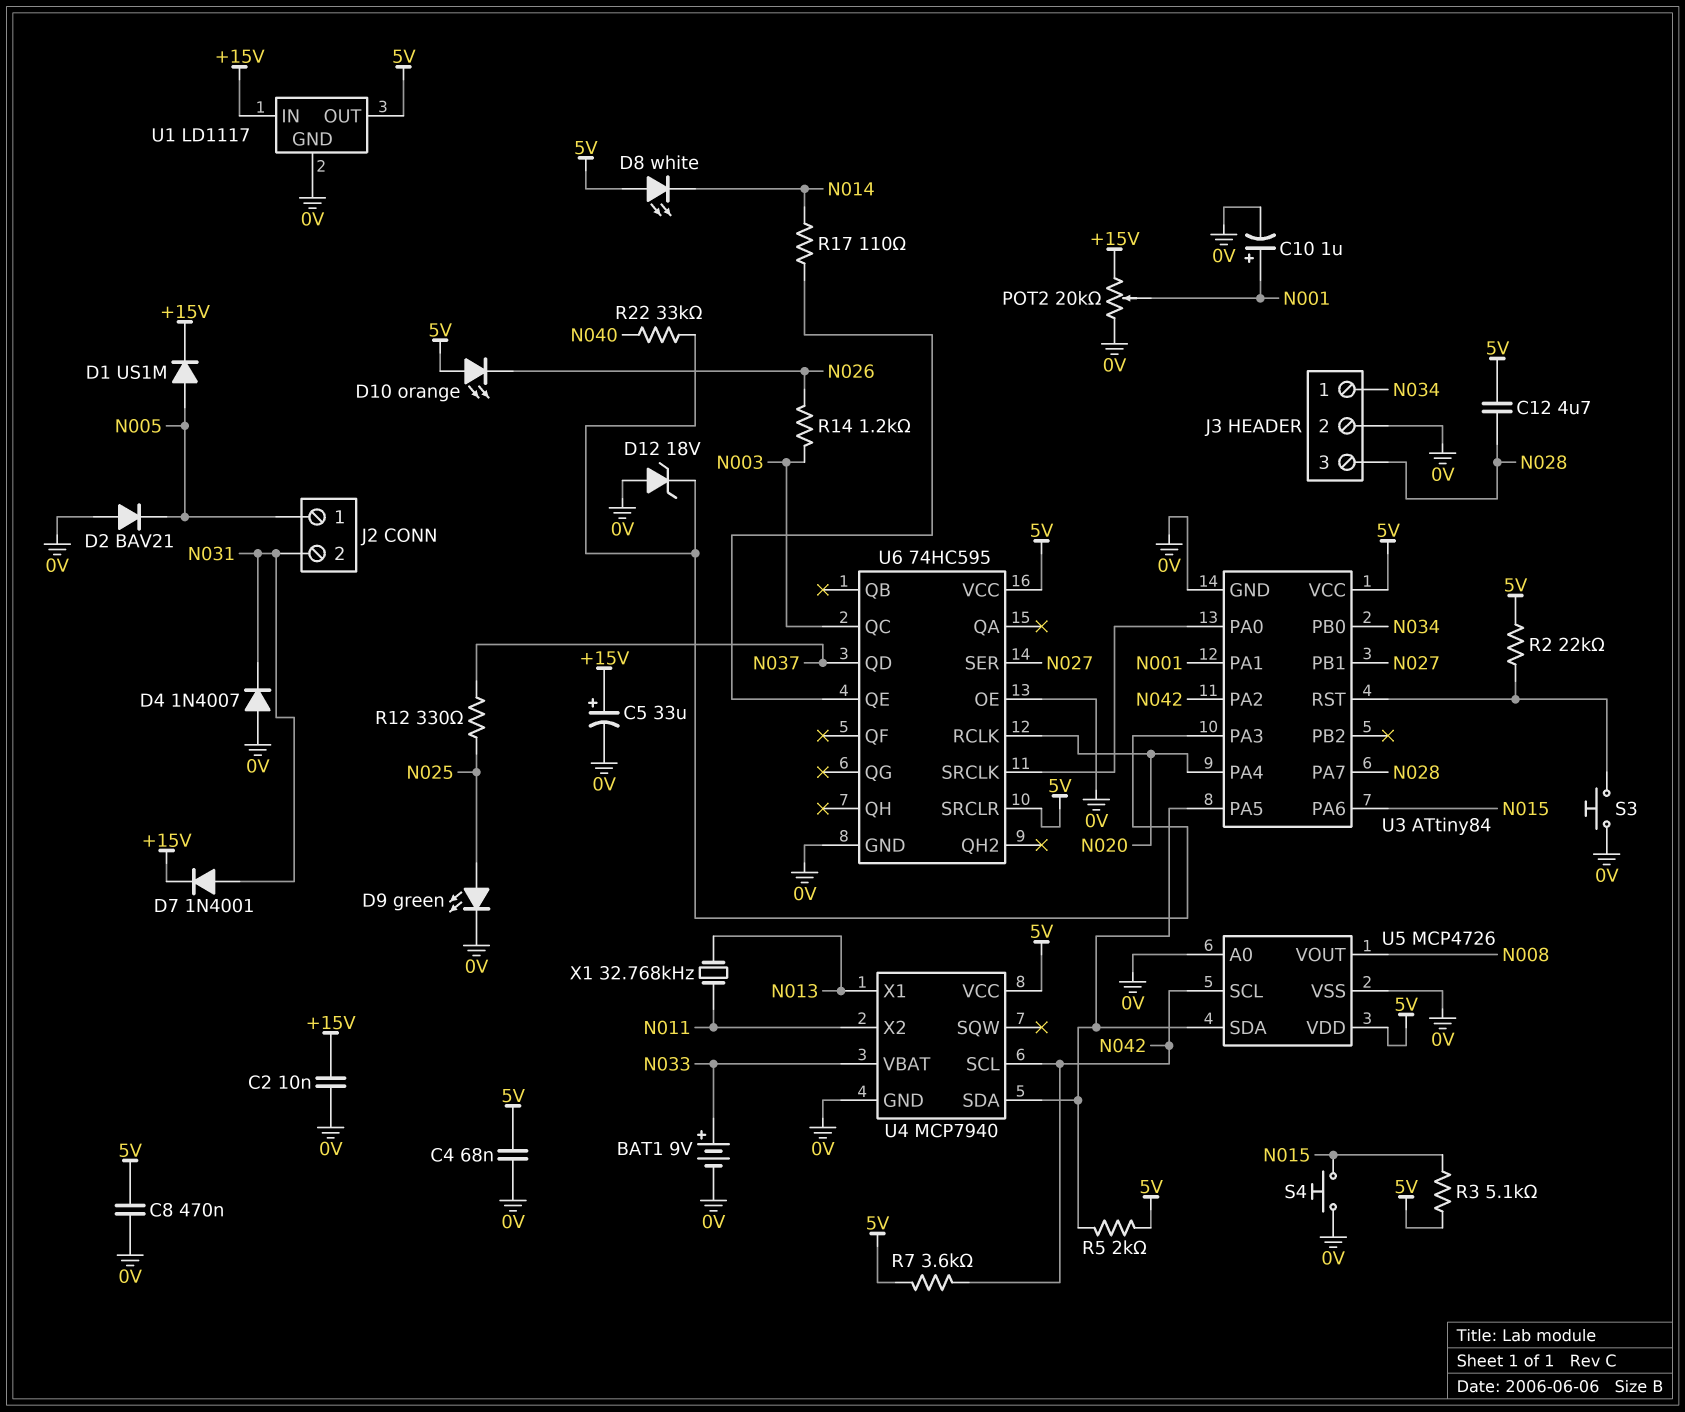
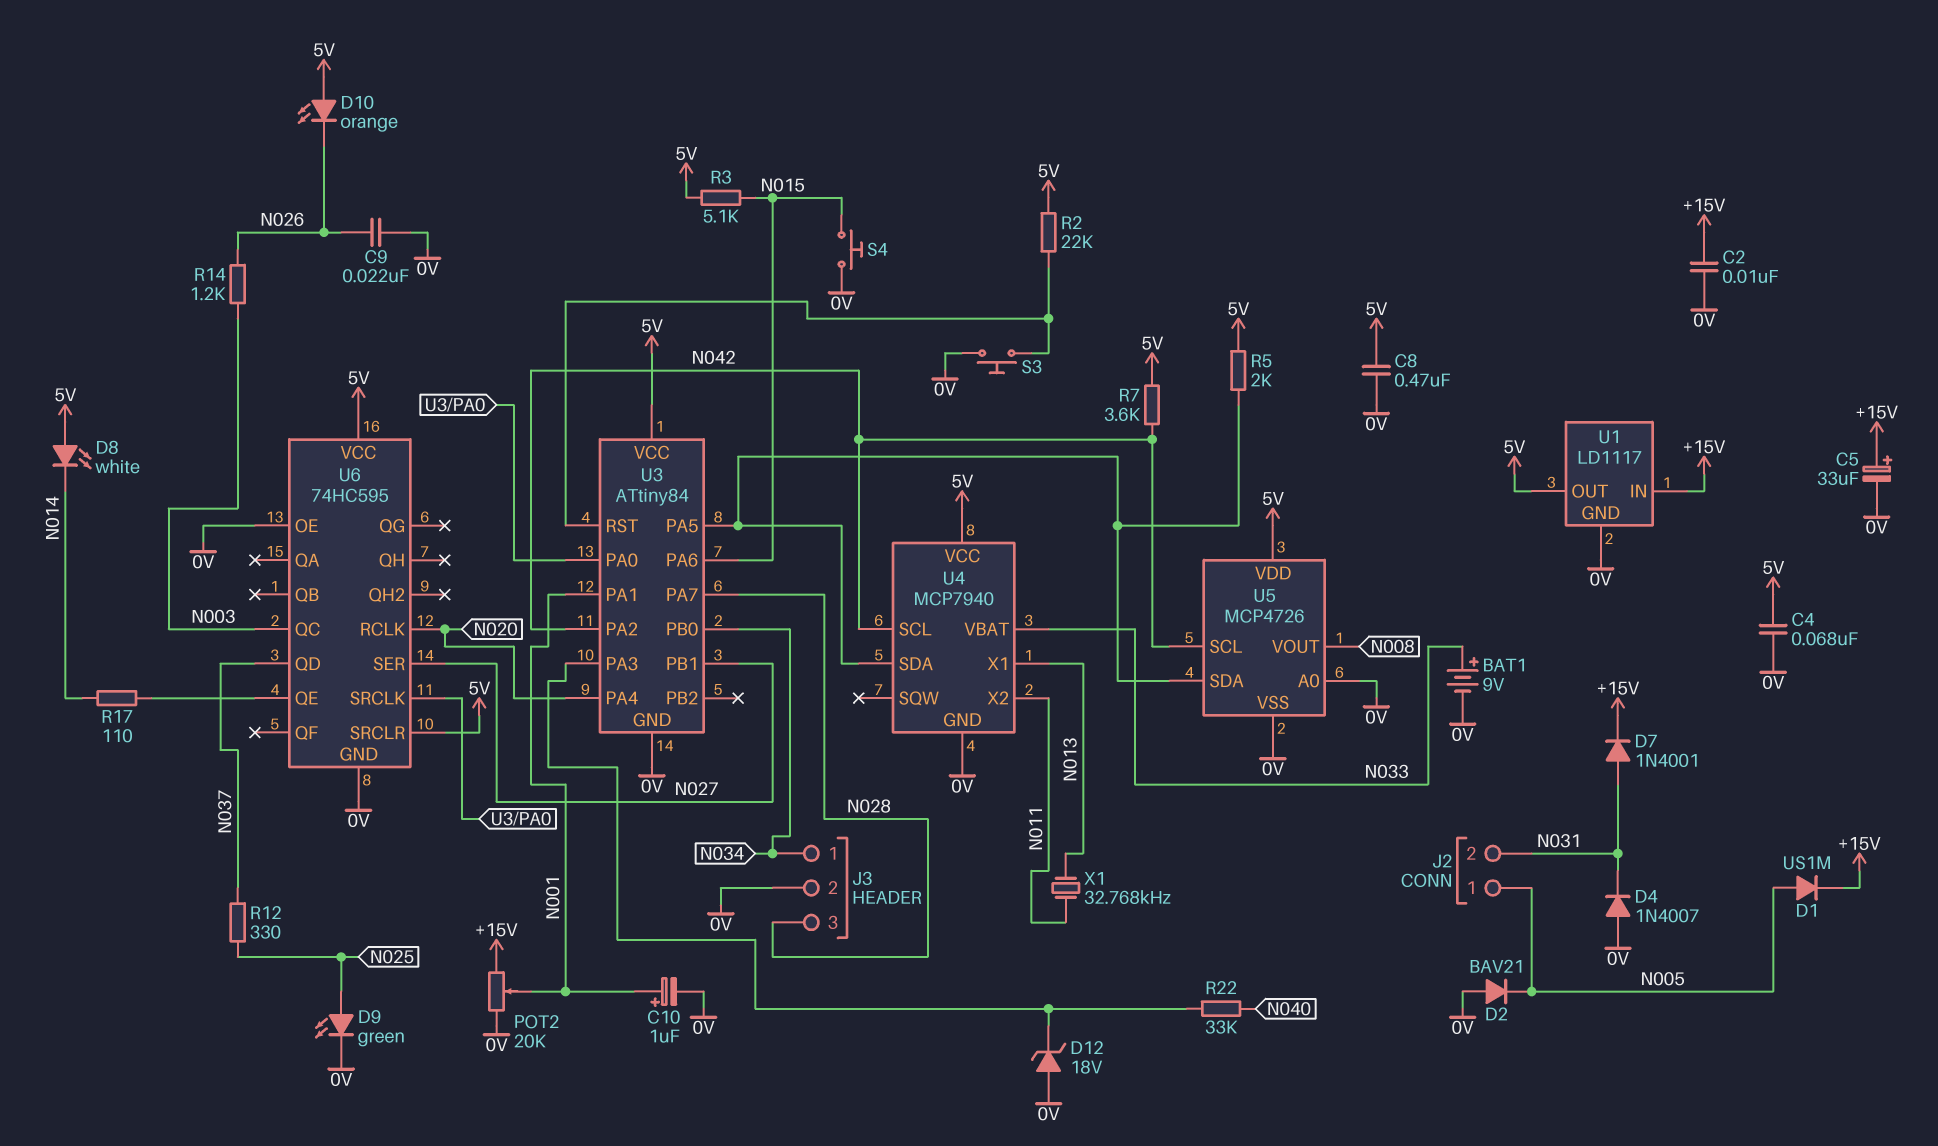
C9: none -> 22nF (0V, N026)
C12: 4.7uF (5V, N028) -> none

